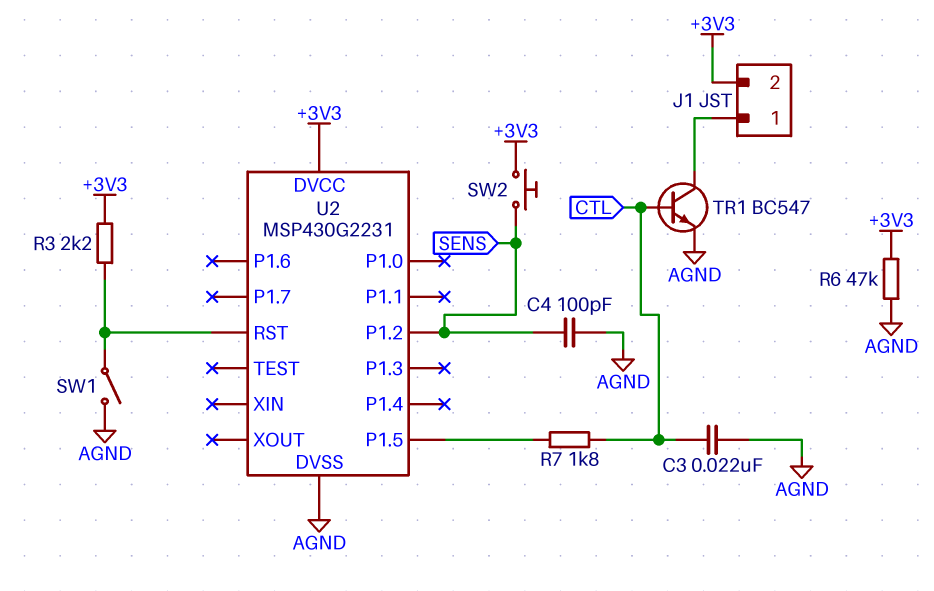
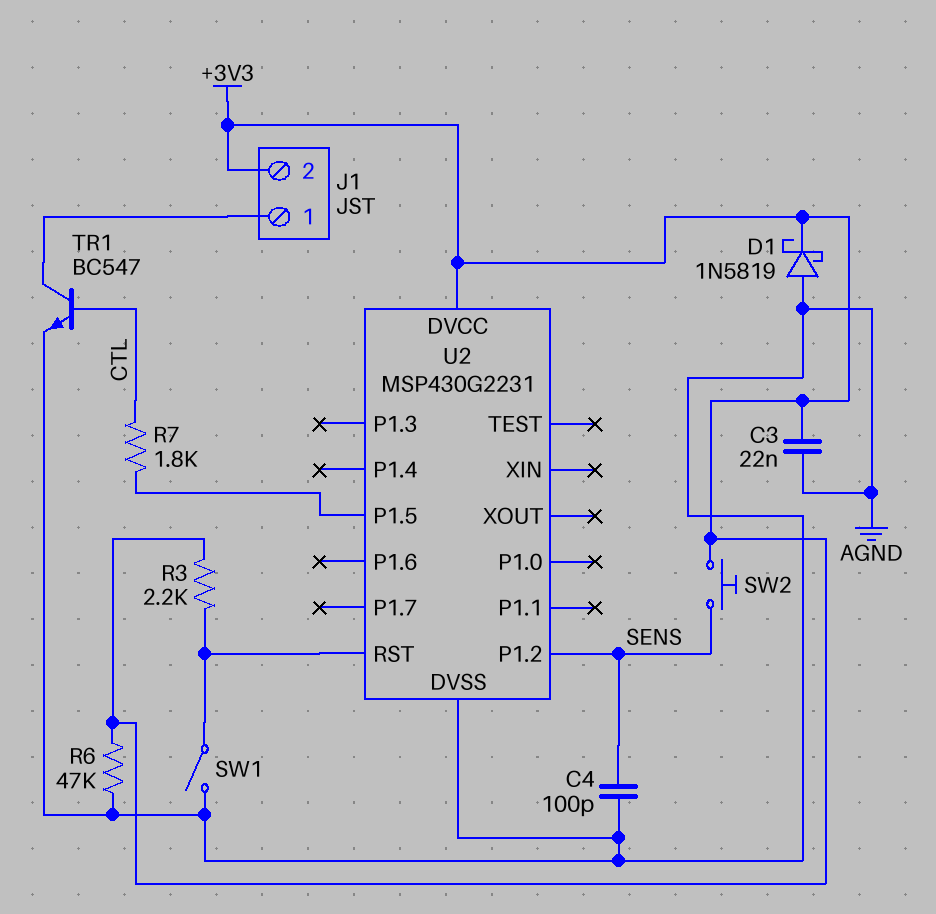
C3: 22nF (AGND, CTL) -> 22nF (+3V3, AGND)
D1: none -> schottky 1N5819 (A AGND, K +3V3)

